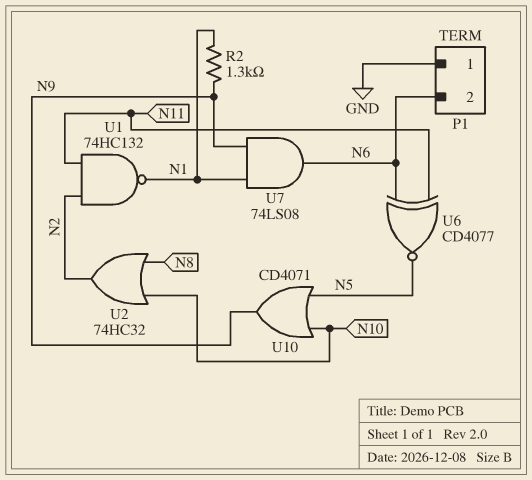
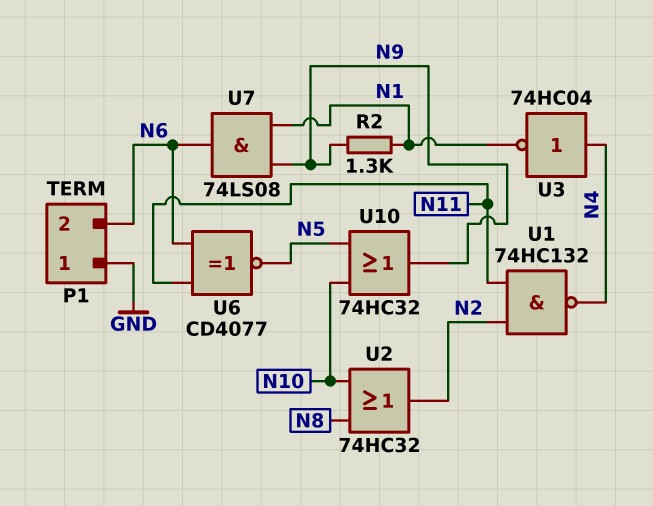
U1: NAND 74HC132 (in N2, in N11, out N1) -> NAND 74HC132 (in N2, in N11, out N4)
U3: none -> NOT 74HC04 (in N4, out N1)
U10: OR CD4071 (in N5, in N10, out N9) -> OR 74HC32 (in N5, in N10, out N9)

